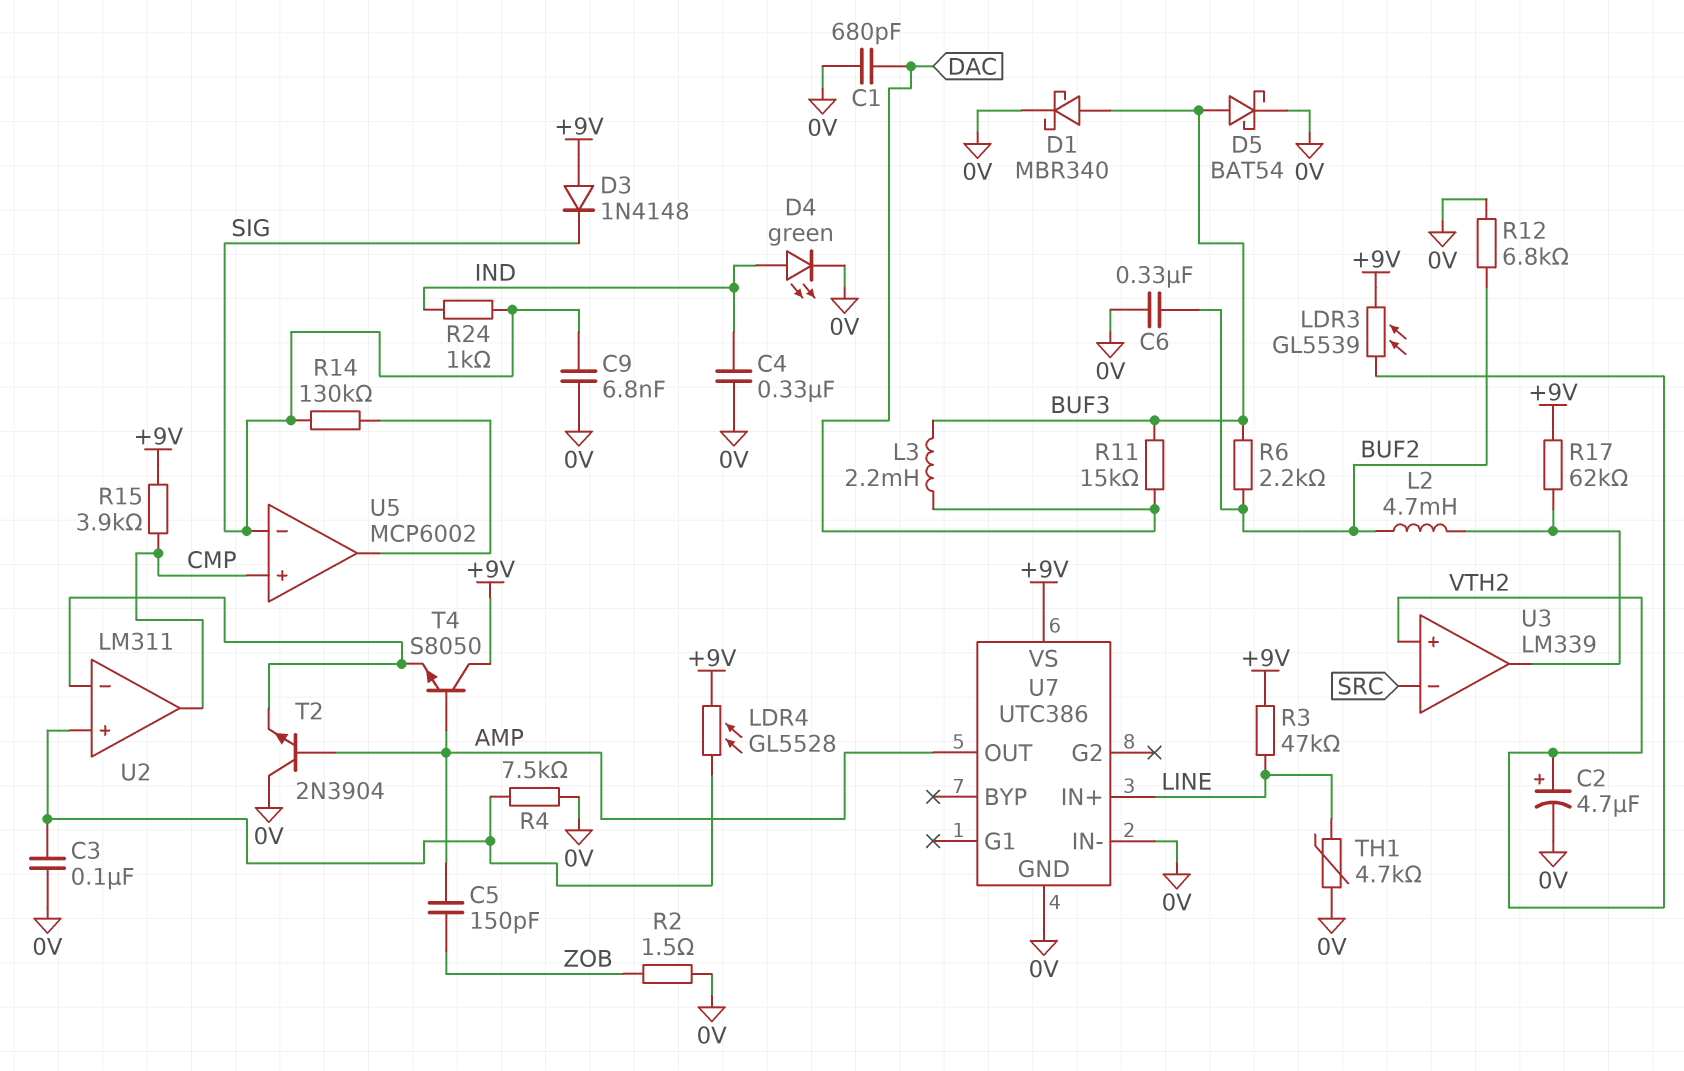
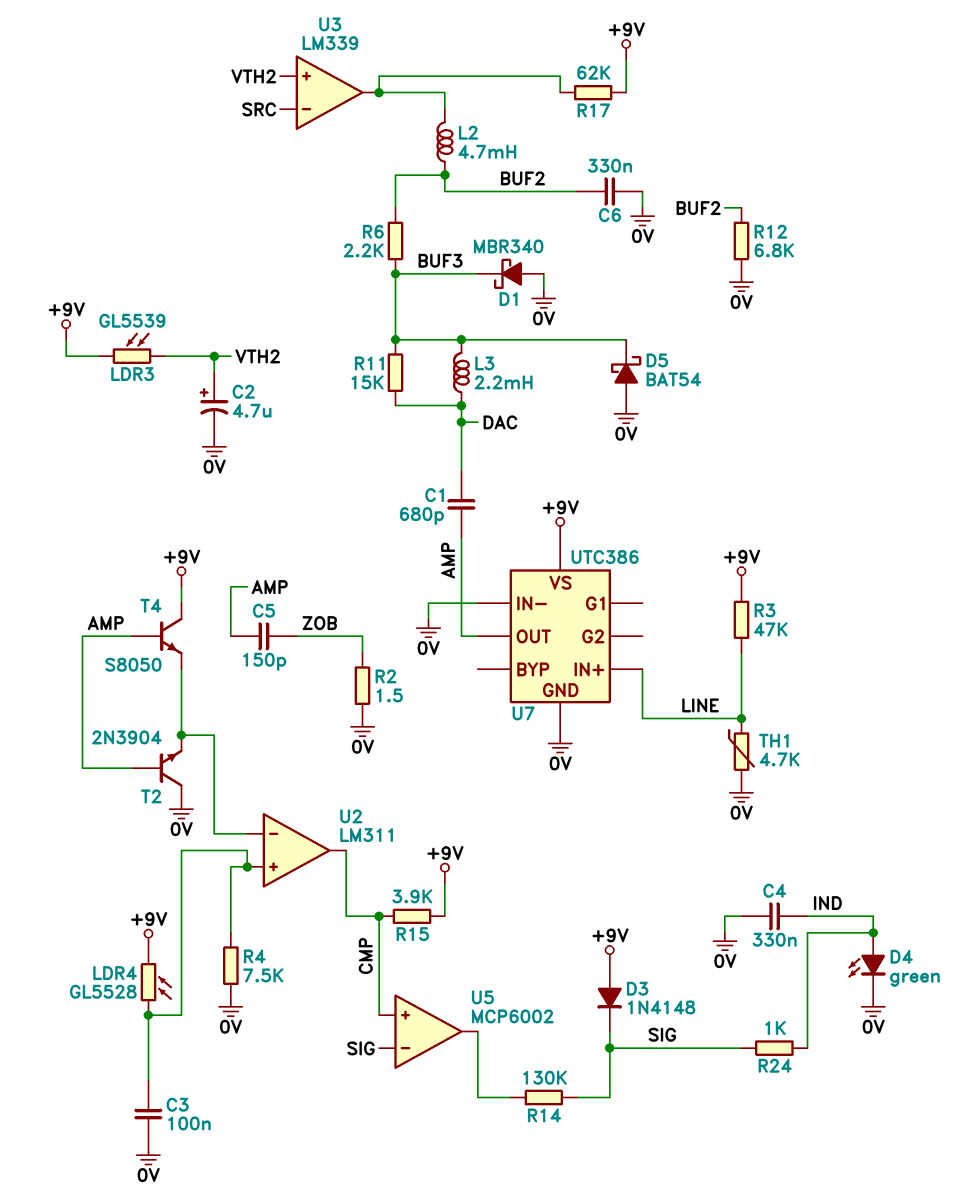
C1: 680pF (0V, DAC) -> 680pF (AMP, DAC)
C9: 6.8nF (0V, SIG) -> none
D1: schottky MBR340 (A BUF3, K 0V) -> schottky MBR340 (A 0V, K BUF3)
D5: schottky BAT54 (A BUF3, K 0V) -> schottky BAT54 (A 0V, K BUF3)

